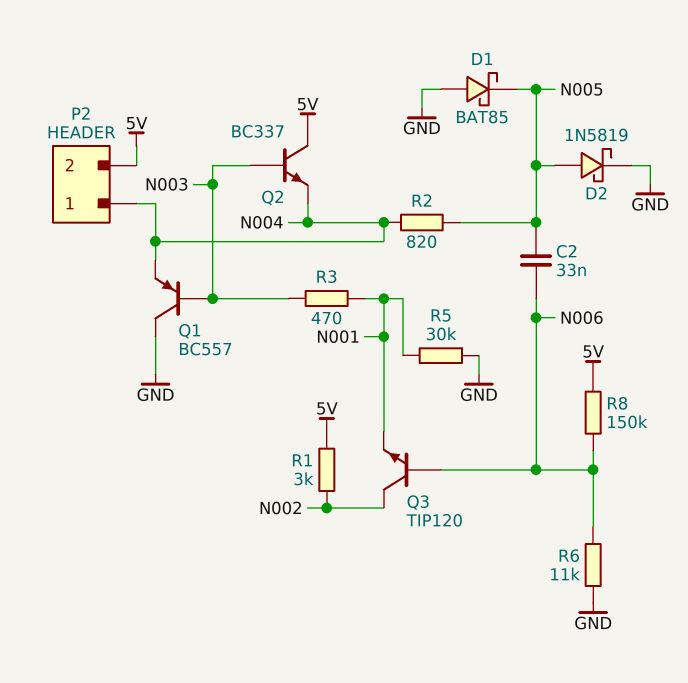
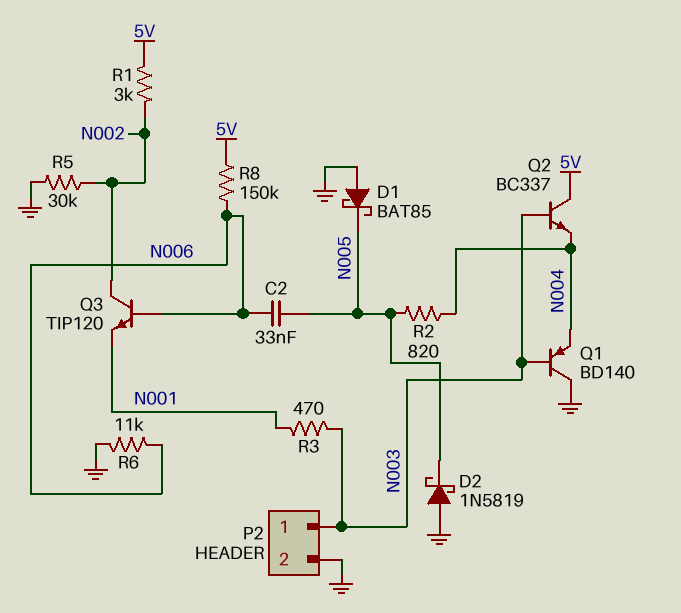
D2: schottky 1N5819 (A N005, K GND) -> schottky 1N5819 (A GND, K N005)
P2 pin 1: N004 -> N003
P2 pin 2: 5V -> GND
Q1: PNP BC557 (B N003, C GND, E N004) -> PNP BD140 (B N003, C GND, E N004)
R5: 30k (GND, N001) -> 30k (GND, N002)

